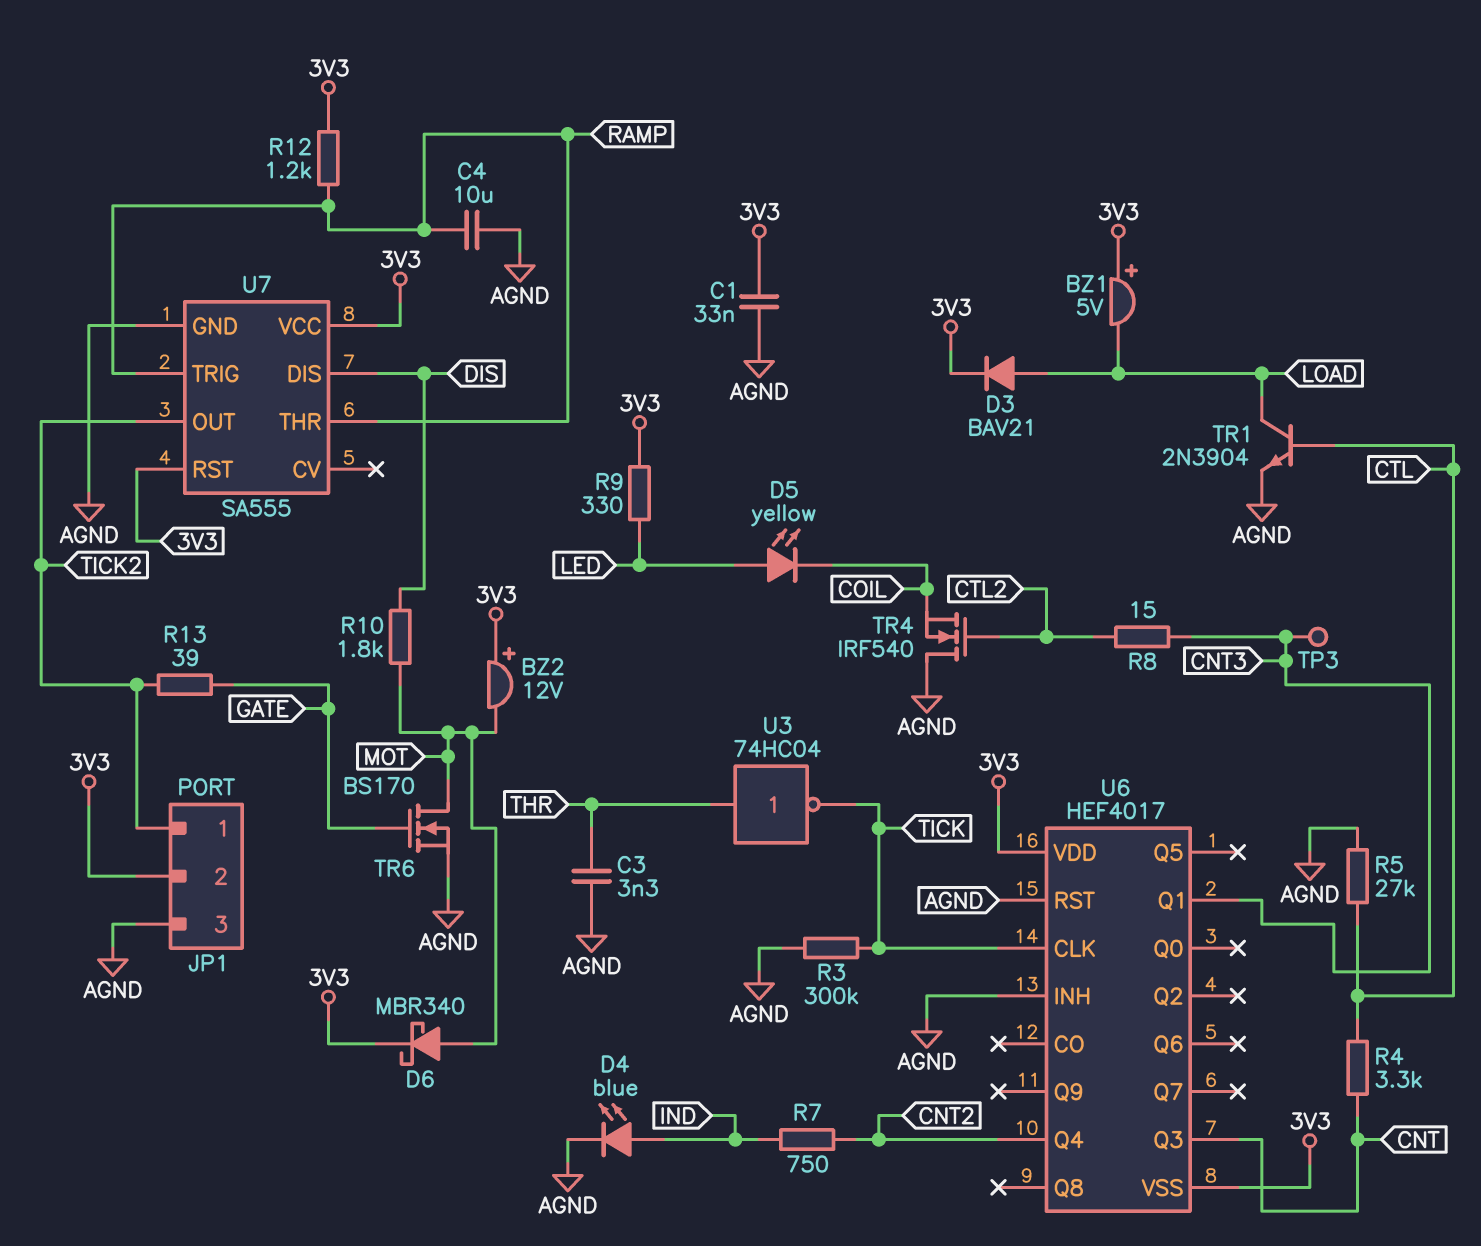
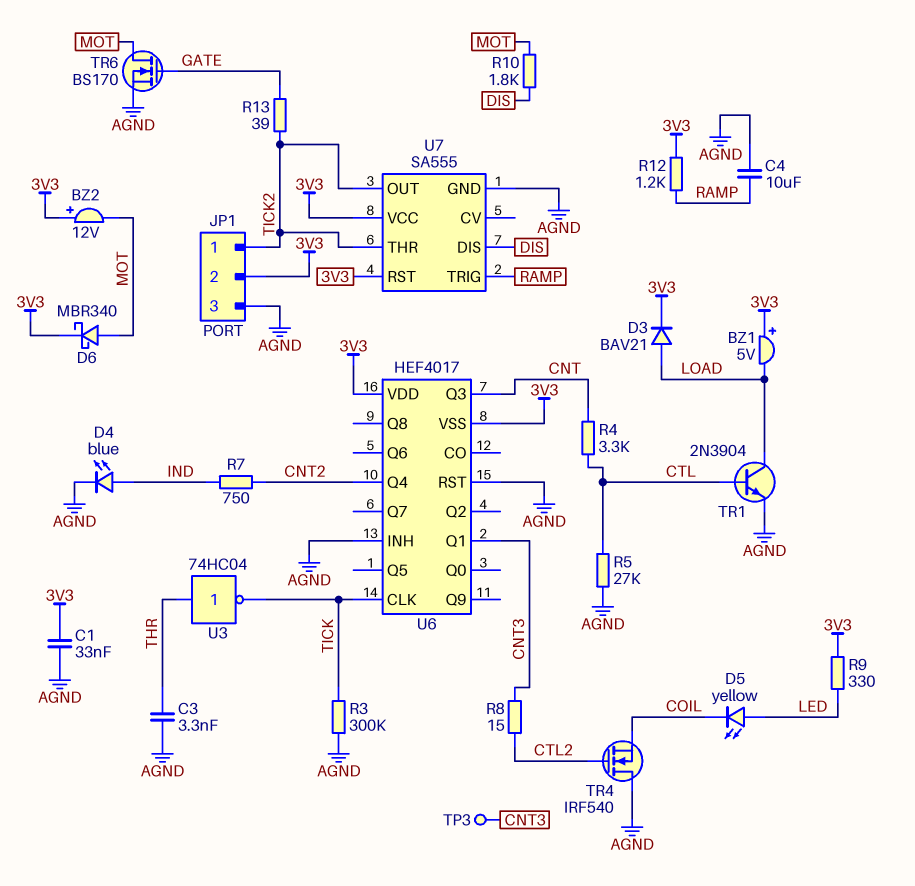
U7 pin THR: RAMP -> TICK2

